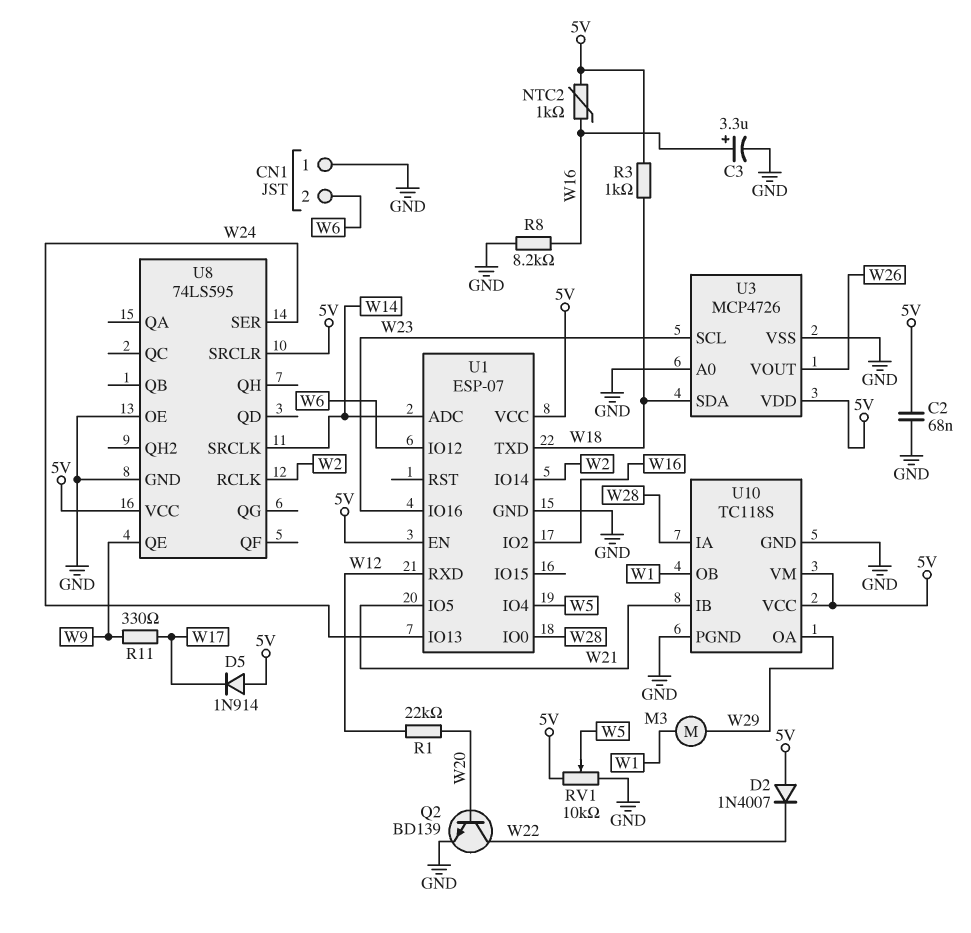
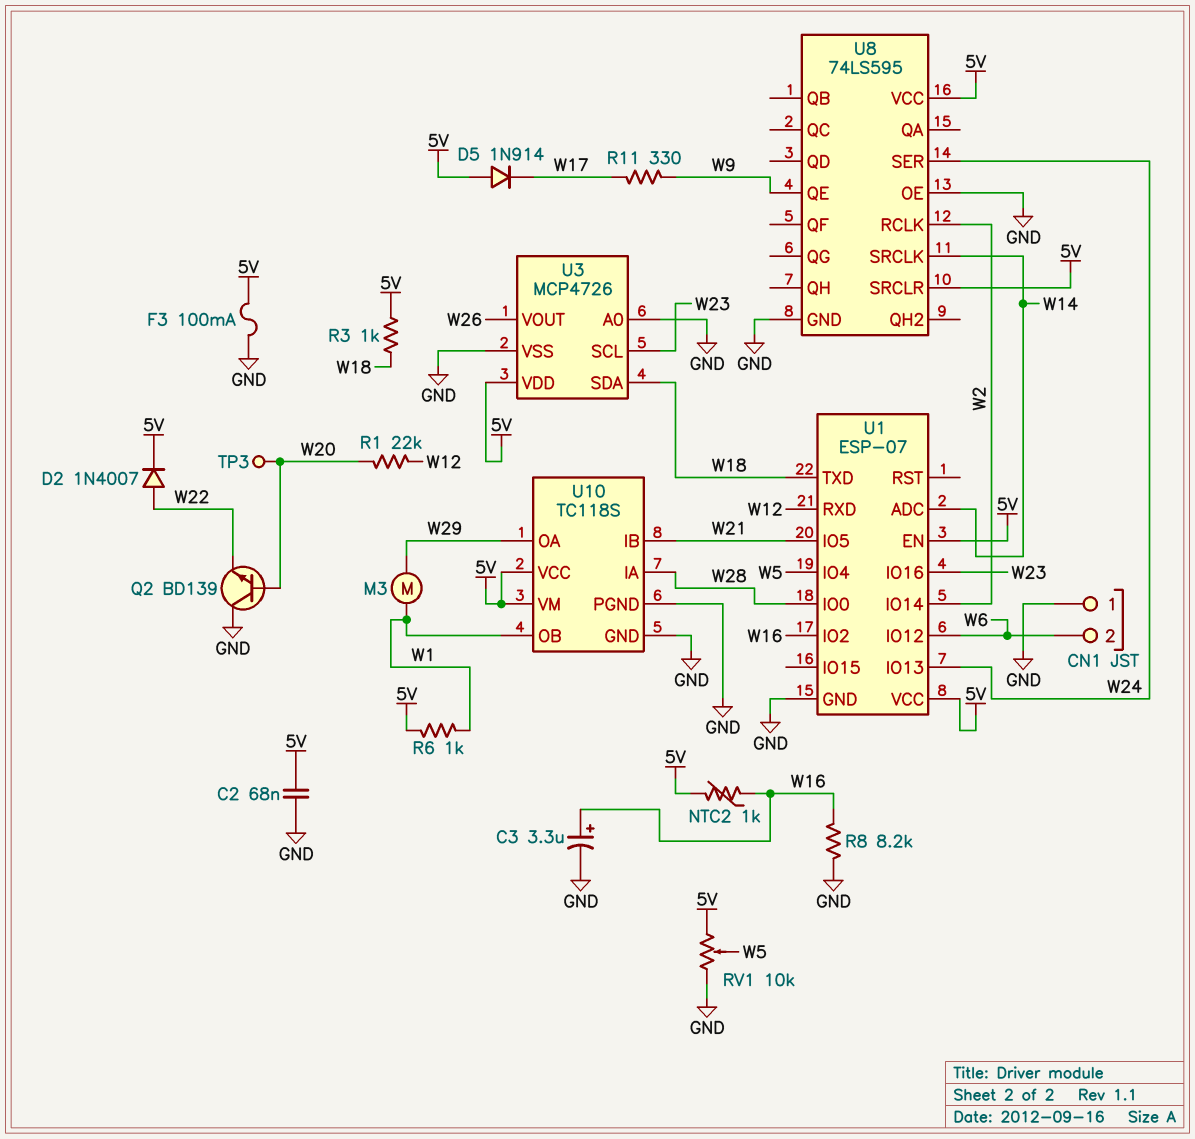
D2: diode 1N4007 (A 5V, K W22) -> diode 1N4007 (A W22, K 5V)
F3: none -> 100mA (5V, GND)
Q2: NPN BD139 (B W20, C W22, E GND) -> NPN BD139 (B W20, C GND, E W22)
R6: none -> 1k (5V, W1)
TP3: none -> test point (W20)

